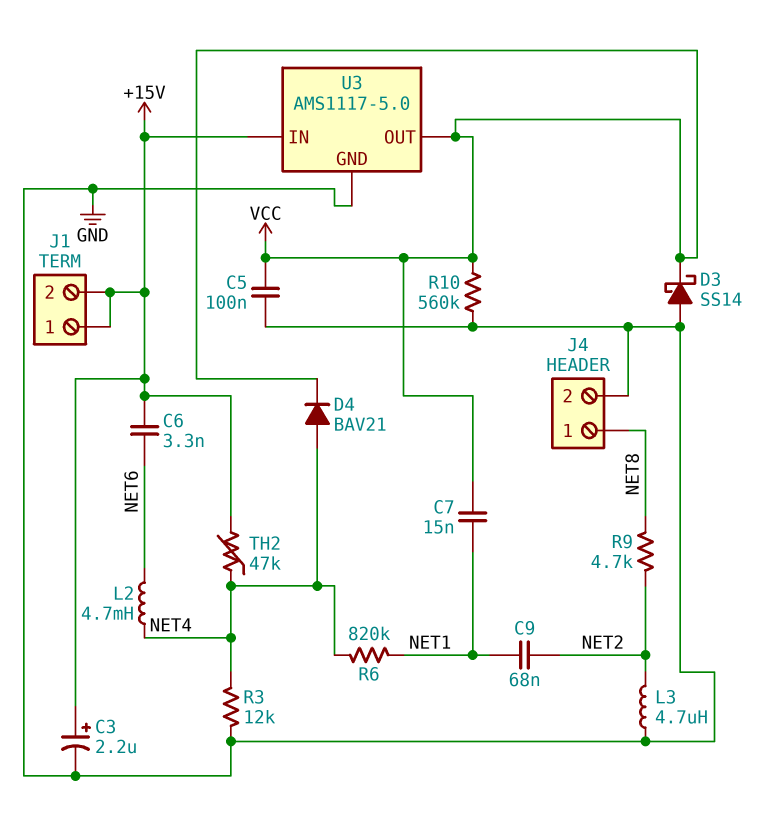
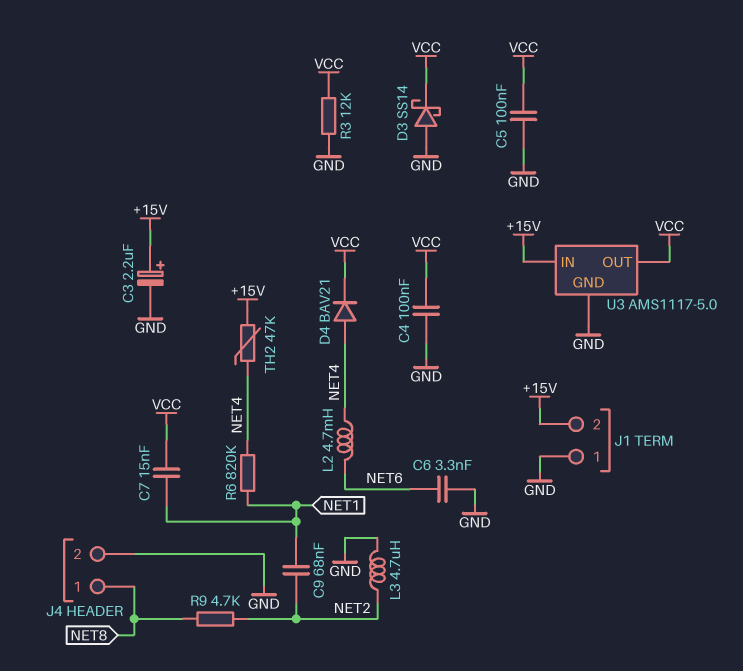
C4: none -> 100nF (GND, VCC)
C6: 3.3nF (+15V, NET6) -> 3.3nF (GND, NET6)
J1 pin 1: +15V -> GND
R3: 12k (GND, NET4) -> 12k (GND, VCC)
R10: 560k (GND, VCC) -> none

